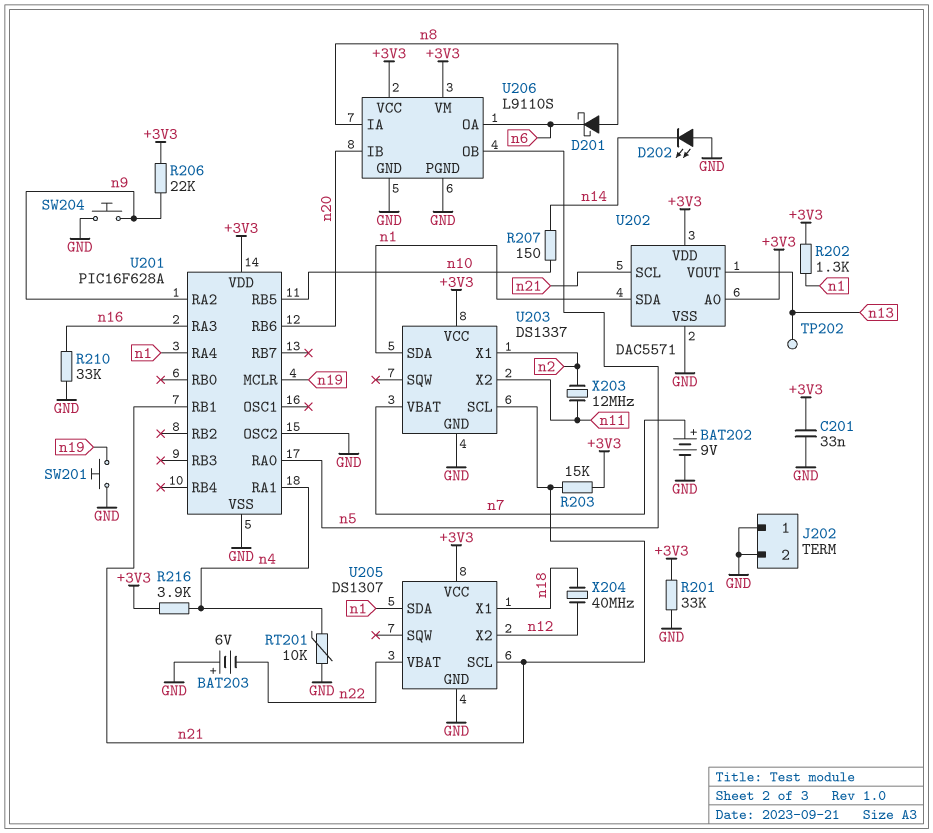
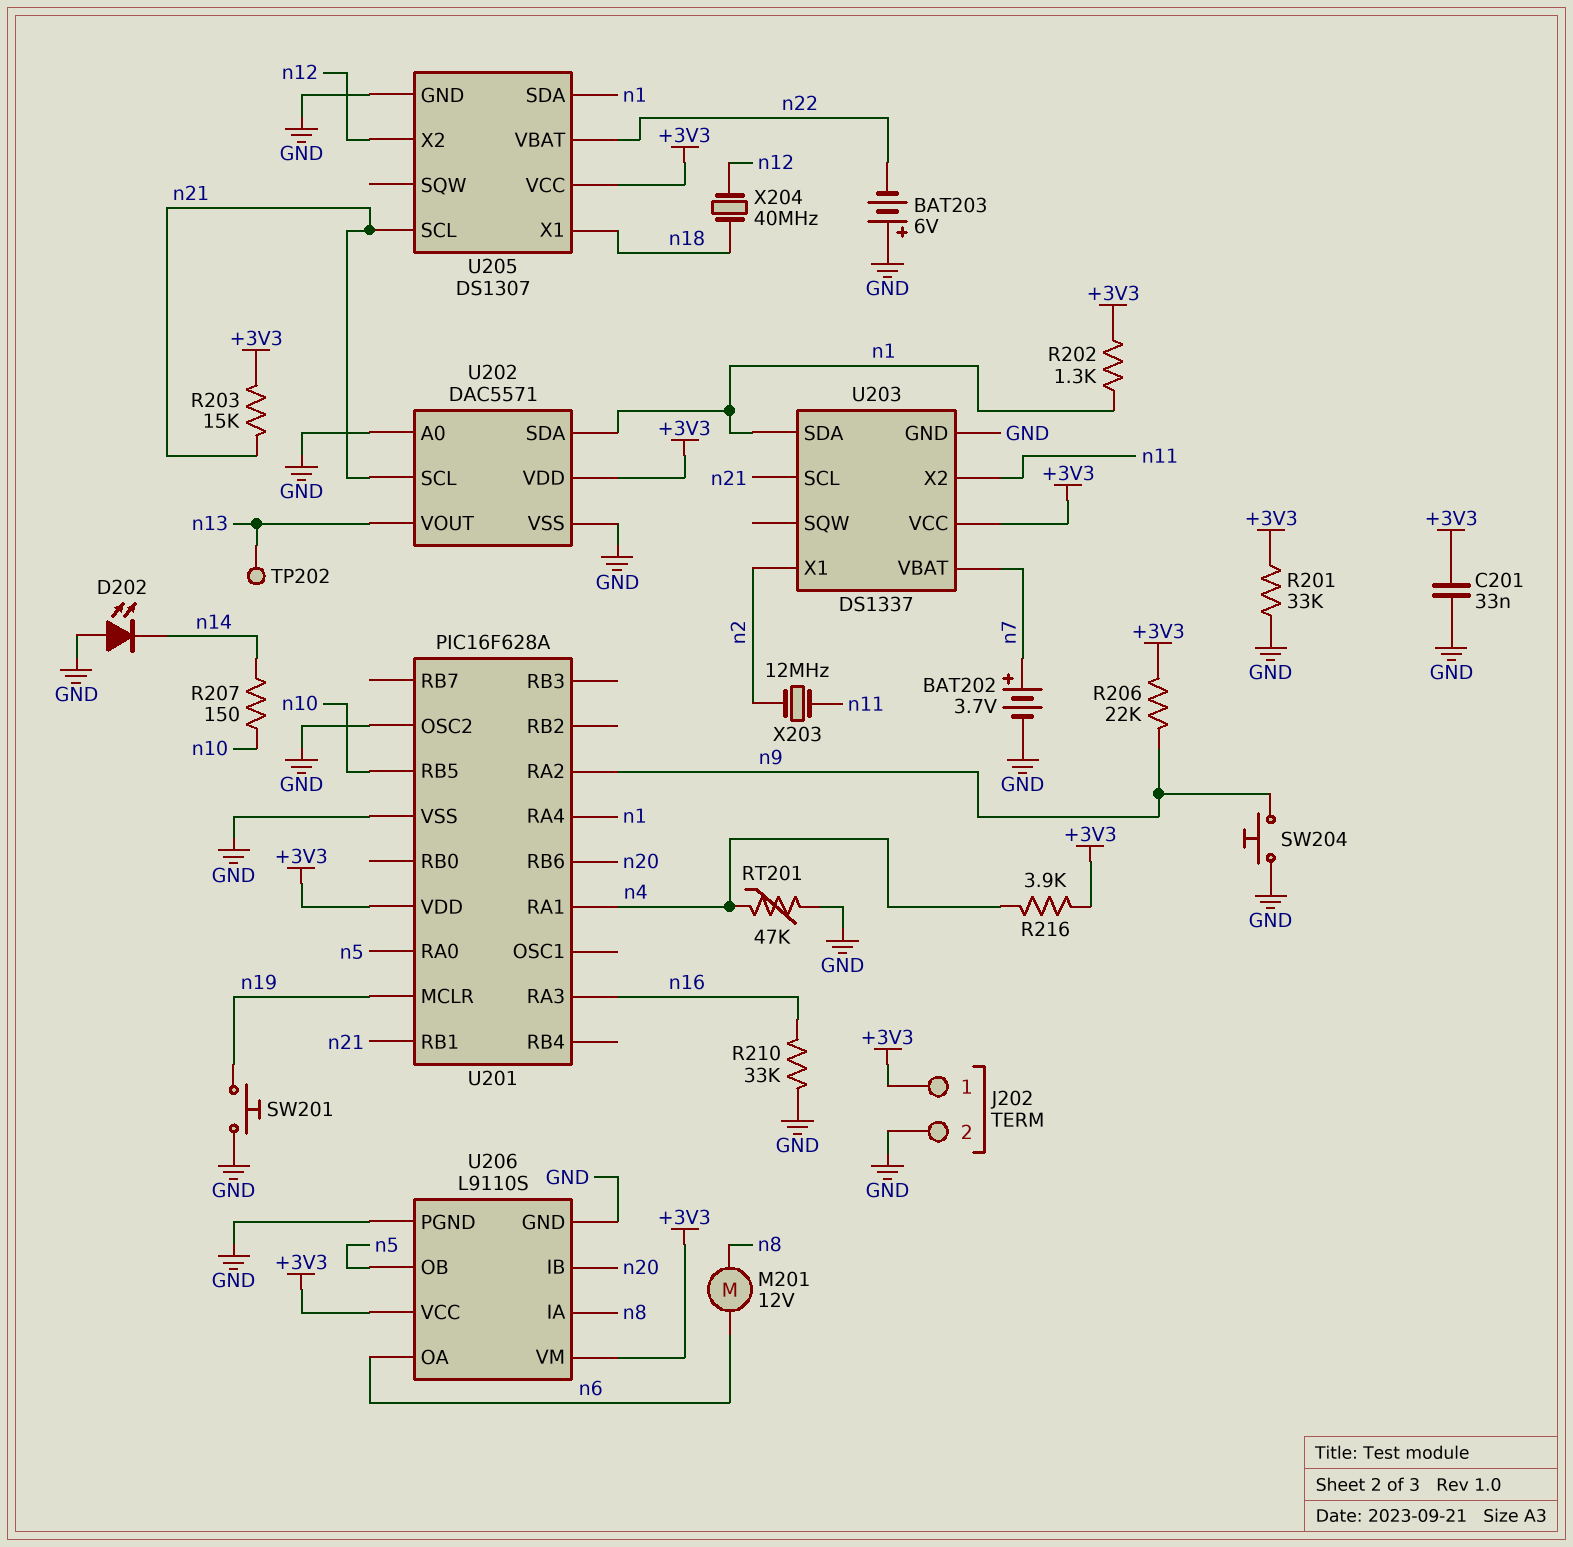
BAT202: 9V (plus n7, minus GND) -> 3.7V (plus n7, minus GND)
D201: schottky (A n8, K n6) -> none
J202 pin 1: GND -> +3V3
M201: none -> motor 12V (n6, n8)
RT201: 10k (GND, n4) -> 47k (GND, n4)
U202 pin A0: +3V3 -> GND

